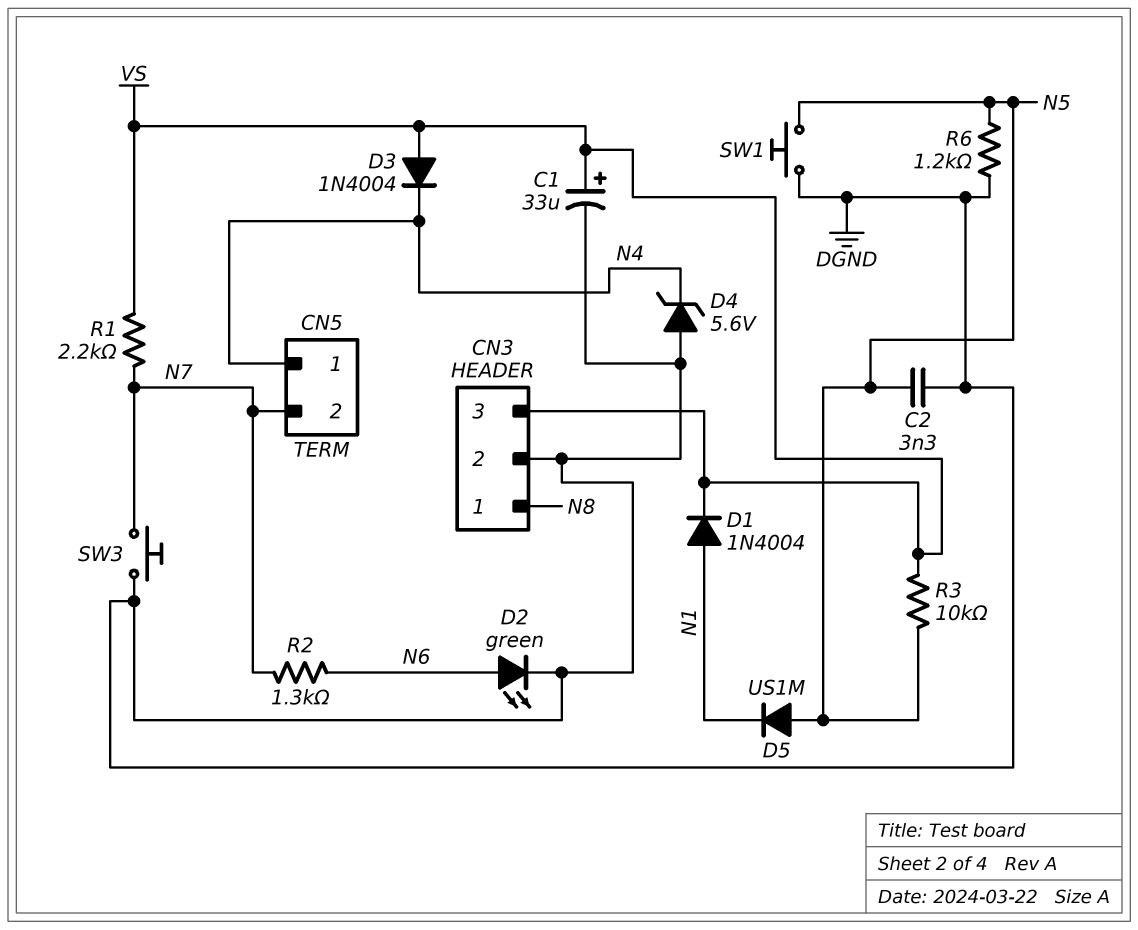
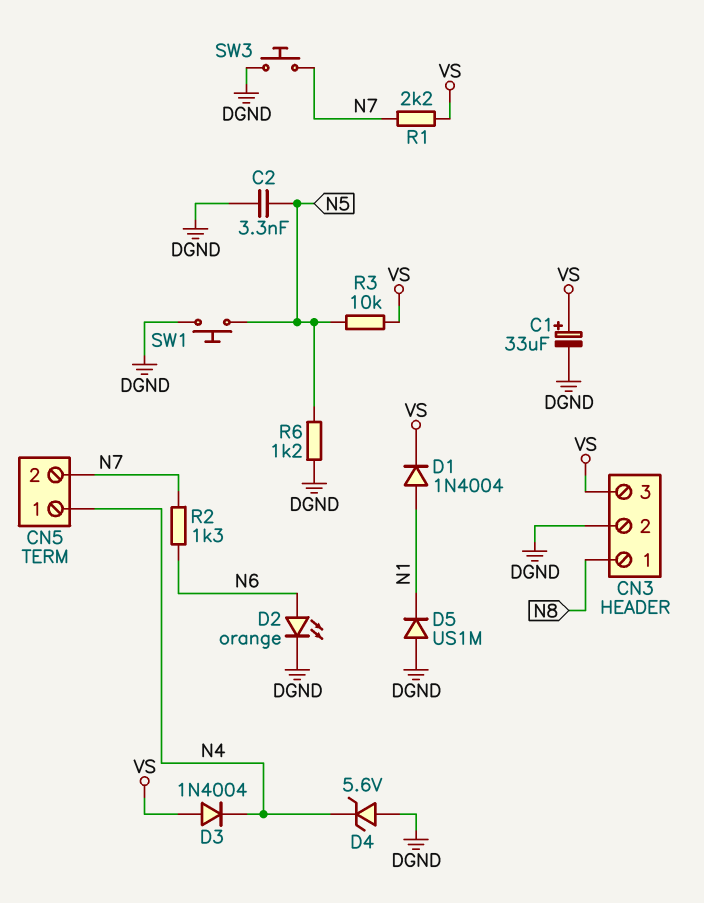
D2: LED green (A N6, K DGND) -> LED orange (A N6, K DGND)
D5: diode US1M (A N5, K N1) -> diode US1M (A DGND, K N1)

